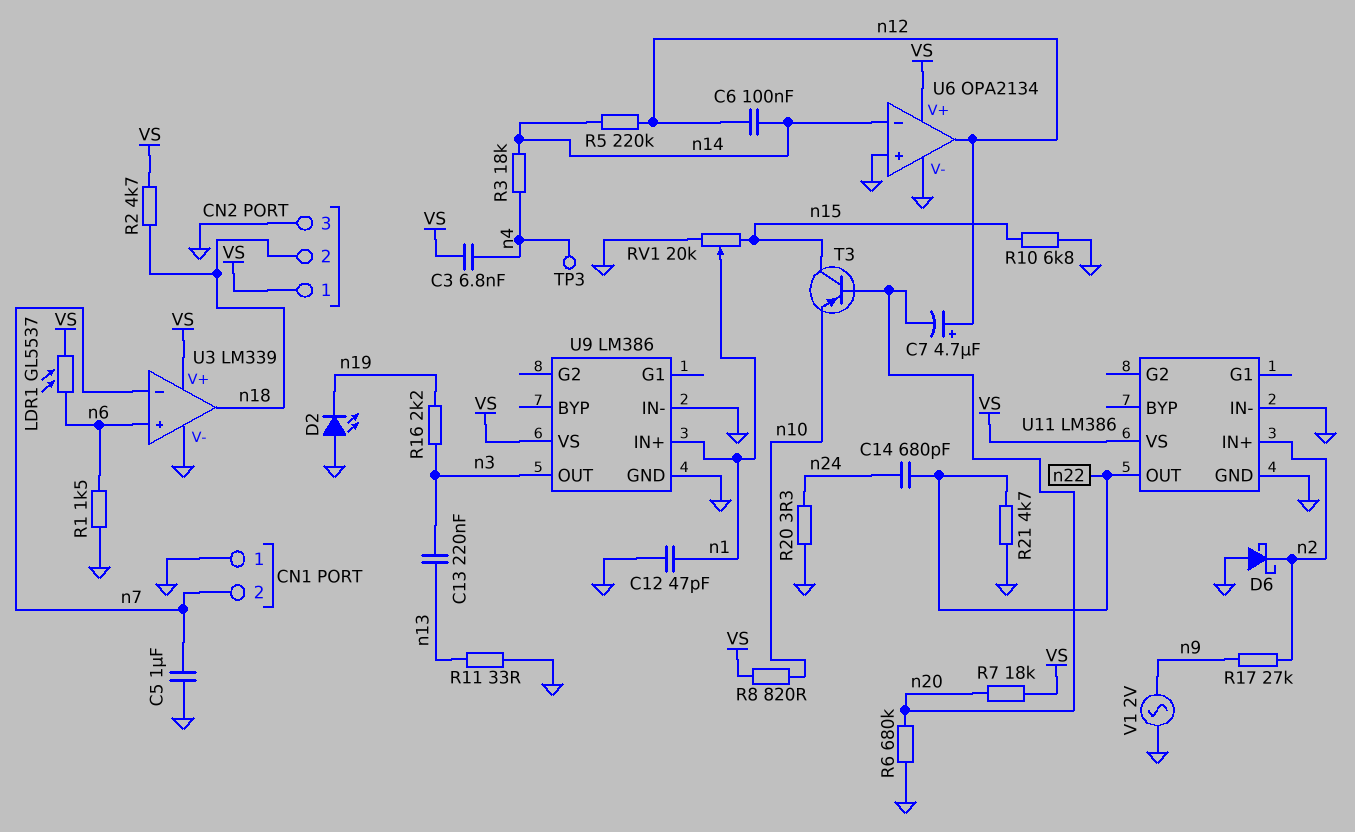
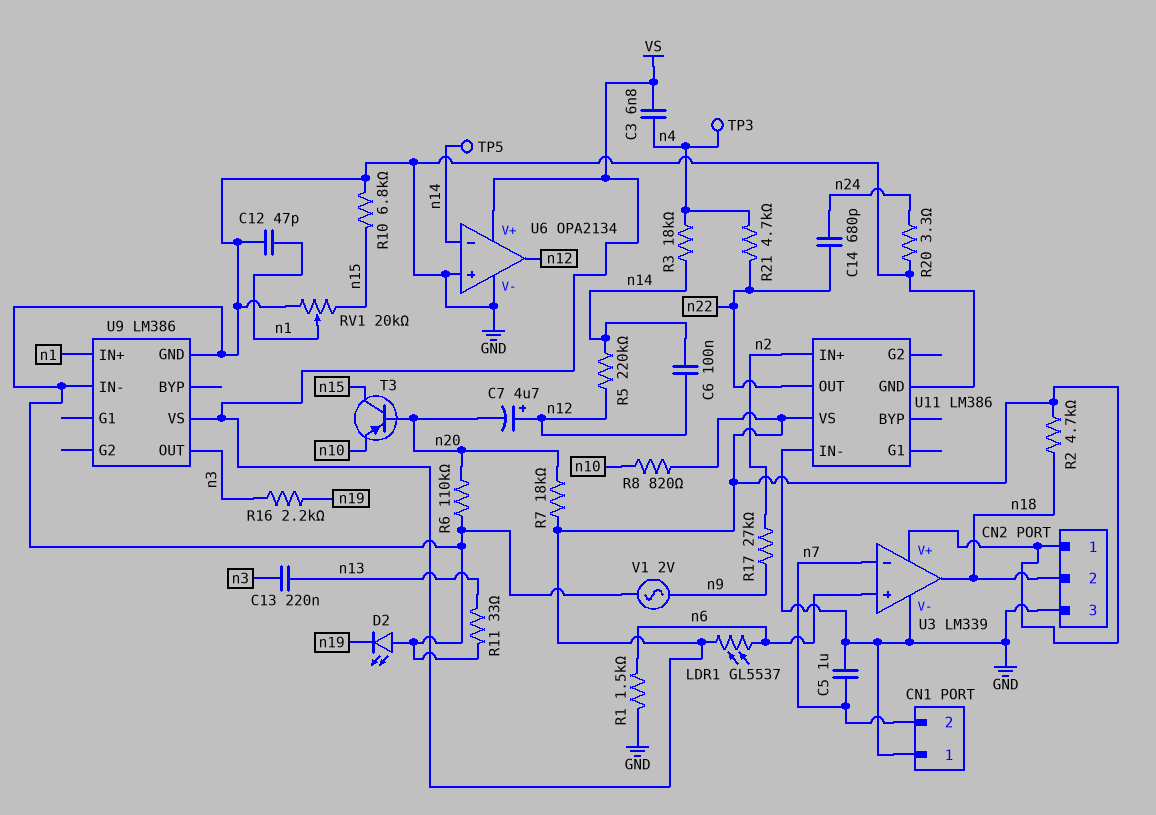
D6: schottky (A GND, K n2) -> none
R6: 680k (GND, n20) -> 110k (GND, n20)
R21: 4.7k (GND, n22) -> 4.7k (n4, n22)
TP5: none -> test point (n14)

